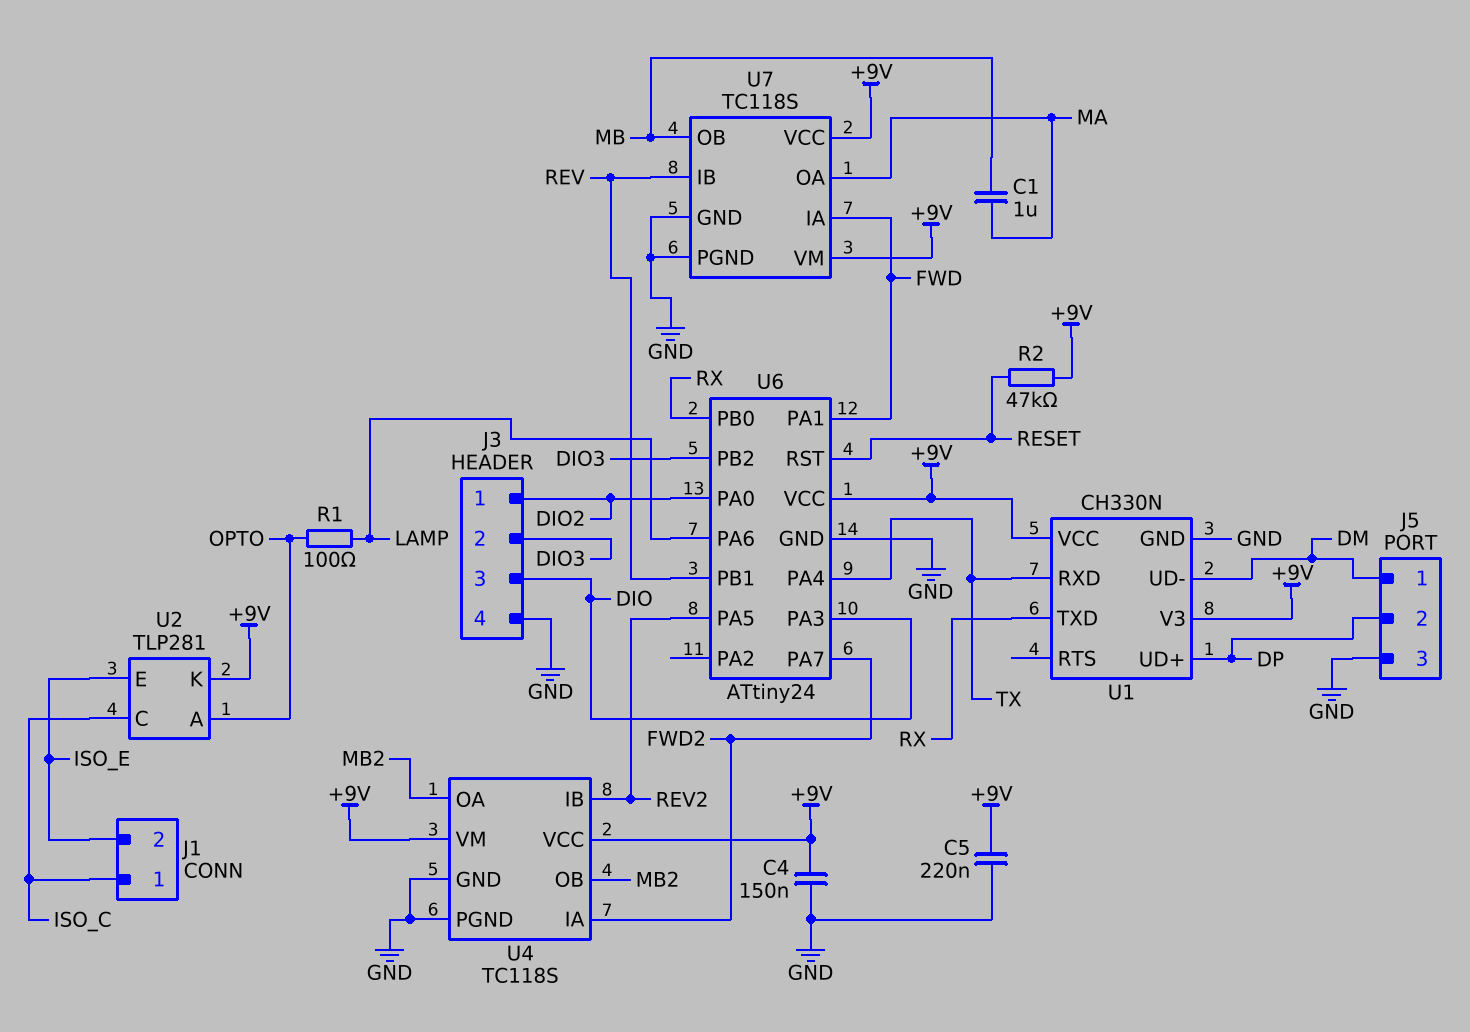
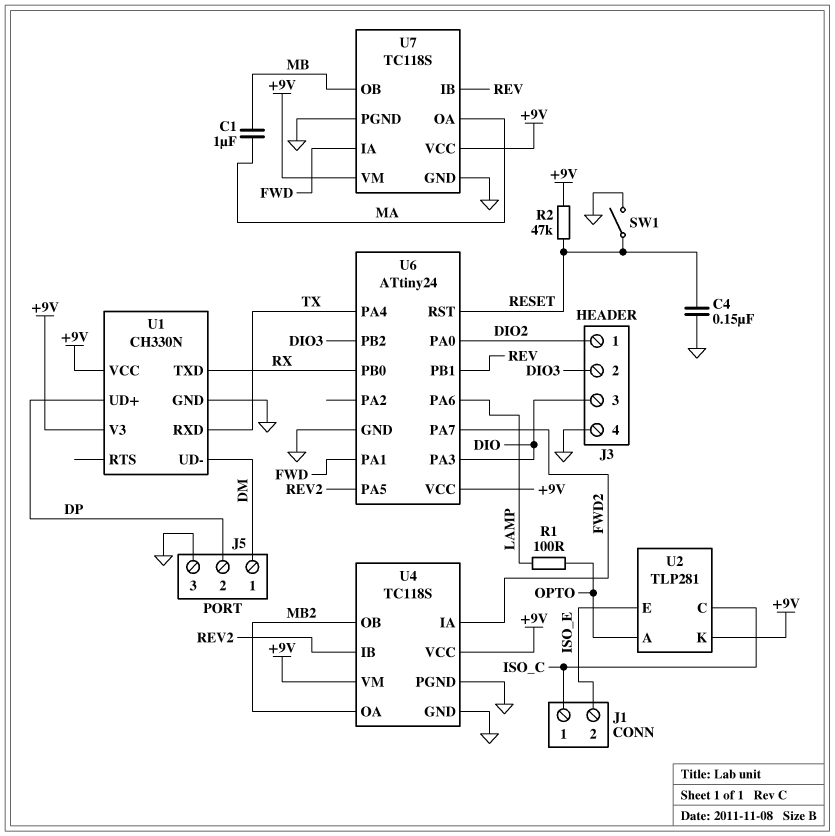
C4: 150nF (+9V, GND) -> 150nF (GND, RESET)
C5: 220nF (+9V, GND) -> none
SW1: none -> switch (GND, RESET)

